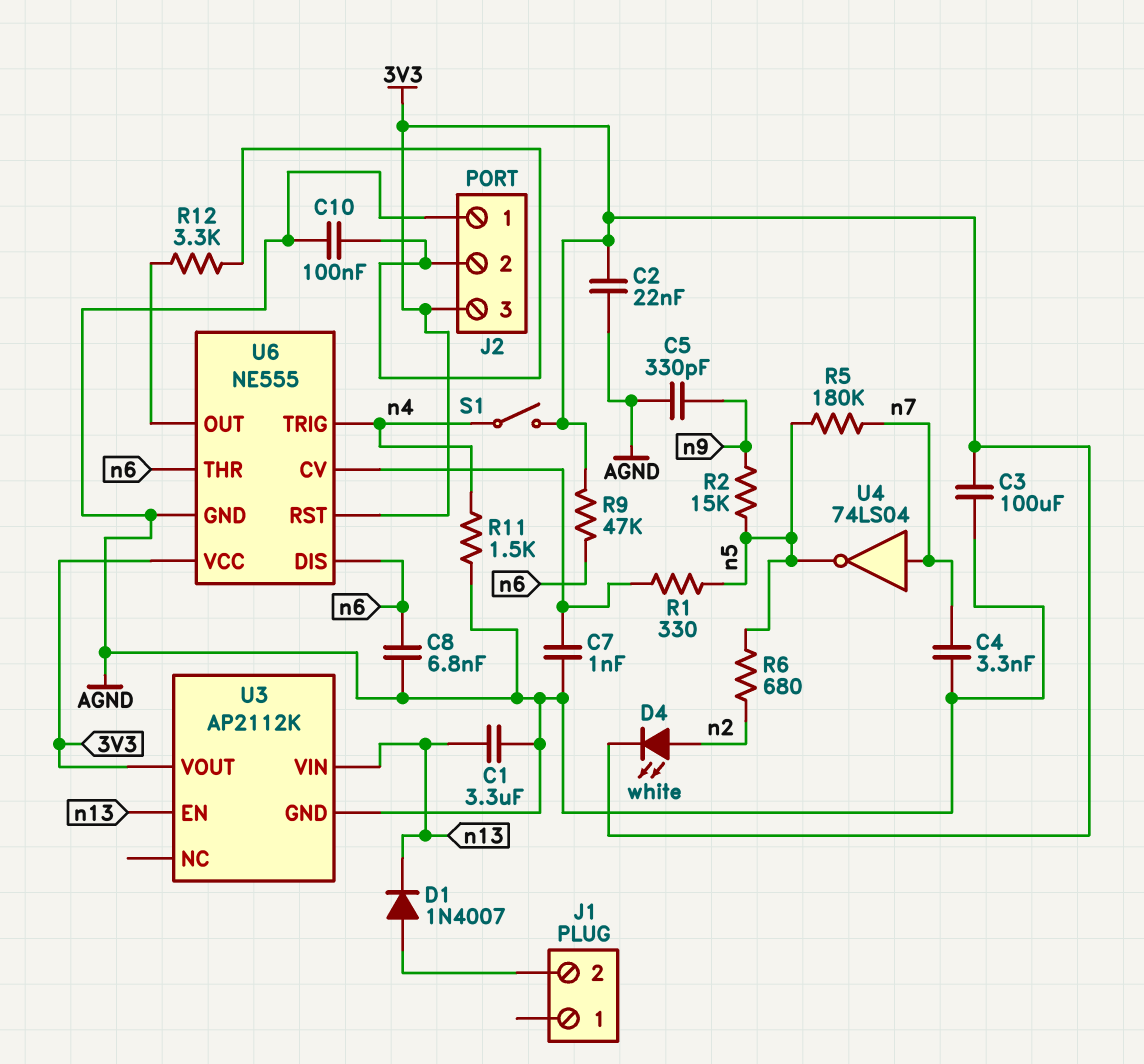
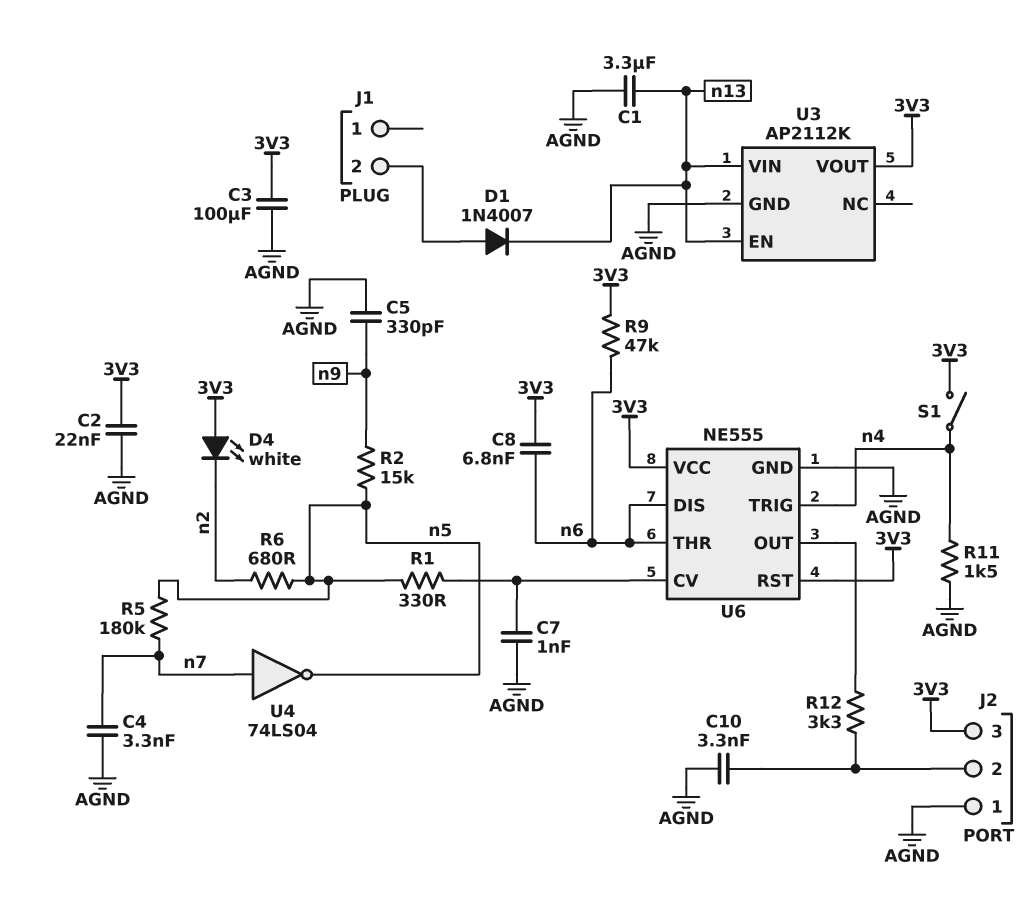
C8: 6.8nF (AGND, n6) -> 6.8nF (3V3, n6)
C10: 100nF (AGND, J2/2) -> 3.3nF (AGND, J2/2)
D4: LED white (A n2, K 3V3) -> LED white (A 3V3, K n2)

